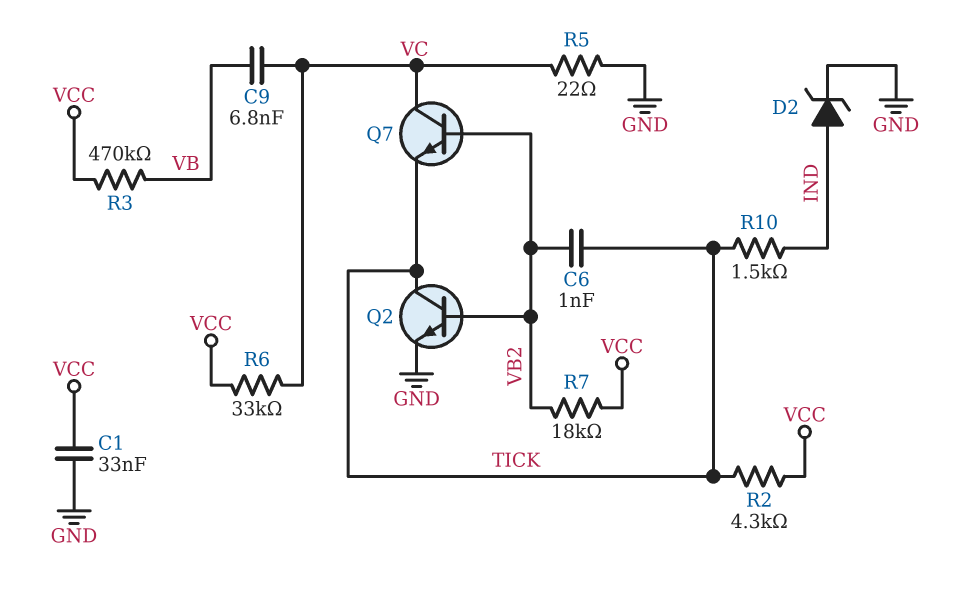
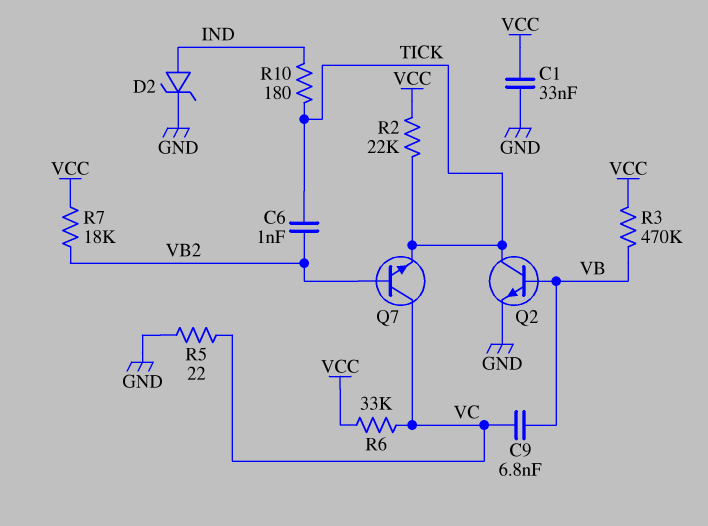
Q2: NPN (B VB2, C TICK, E GND) -> NPN (B VB, C TICK, E GND)
R2: 4.3k (TICK, VCC) -> 22k (TICK, VCC)
R10: 1.5k (IND, TICK) -> 180 (IND, TICK)

